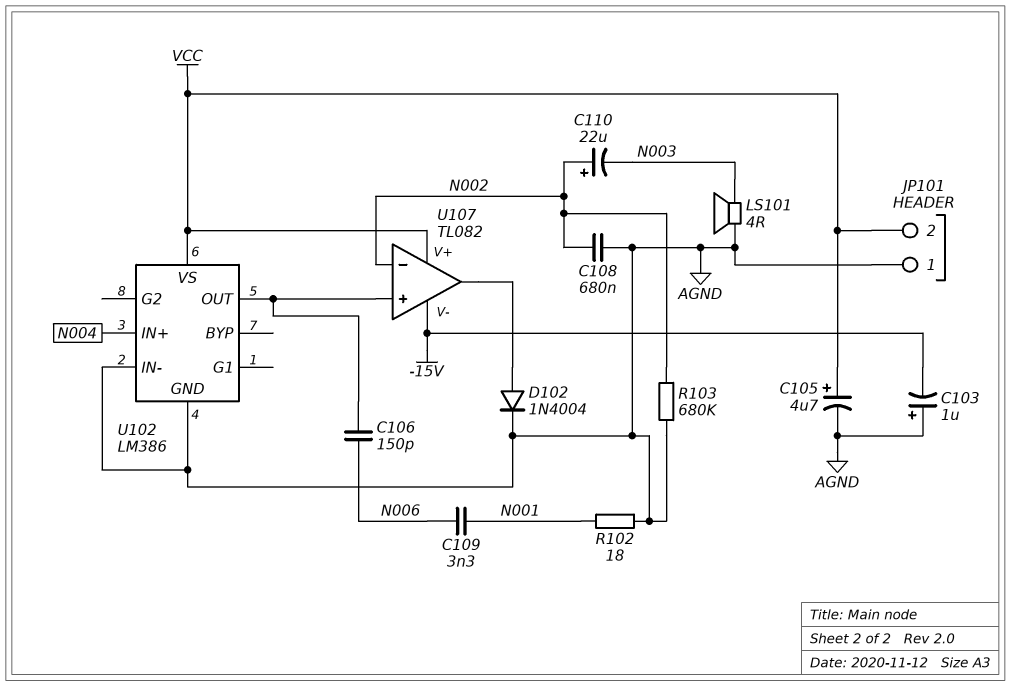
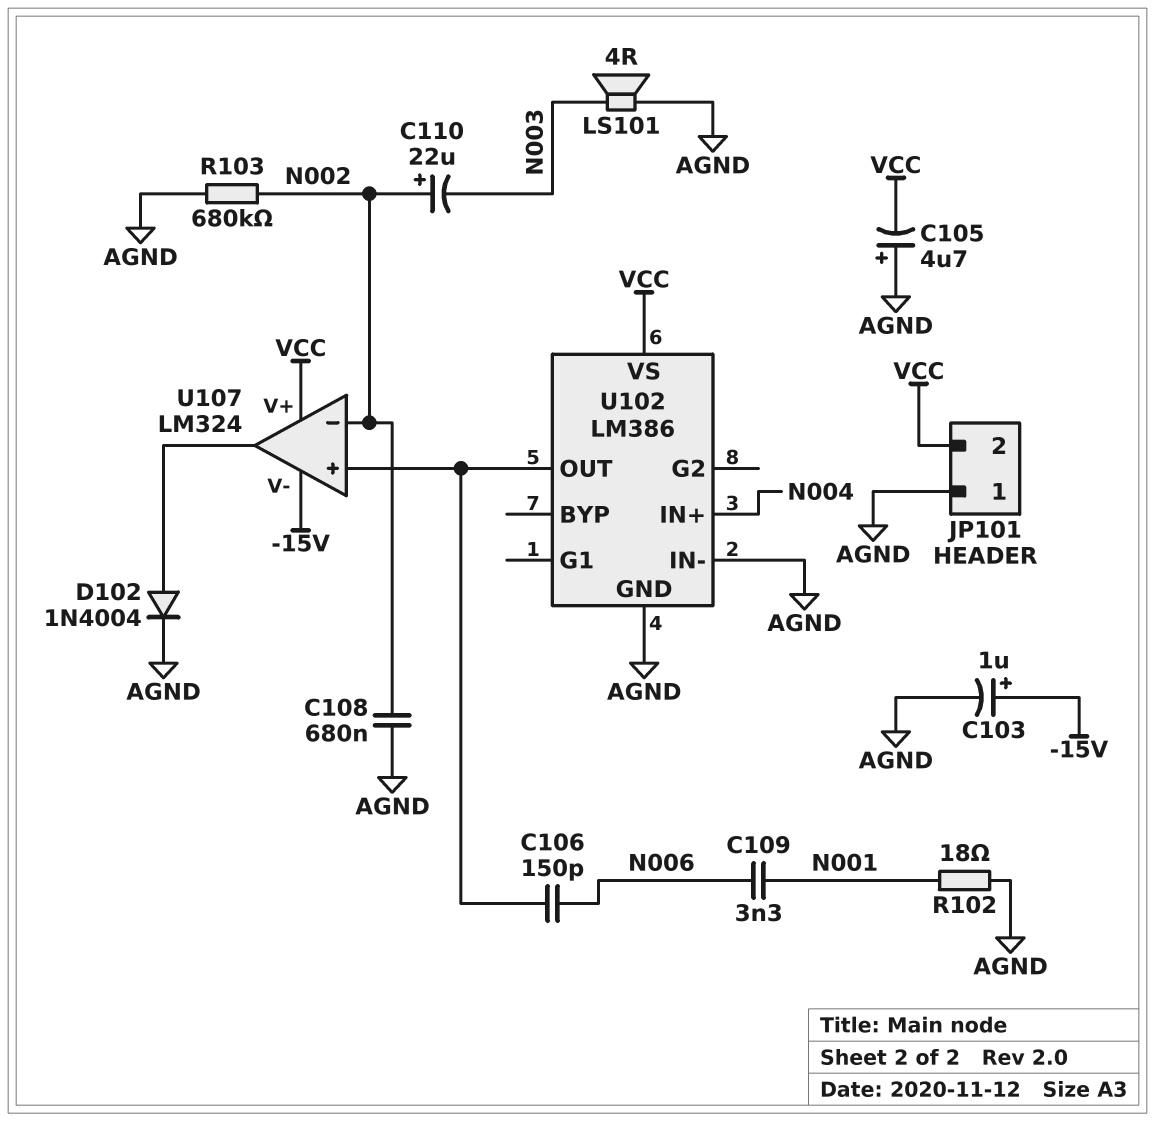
C103: 1uF (plus AGND, minus -15V) -> 1uF (plus -15V, minus AGND)
C105: 4.7uF (plus VCC, minus AGND) -> 4.7uF (plus AGND, minus VCC)
U107: TL082 -> LM324

